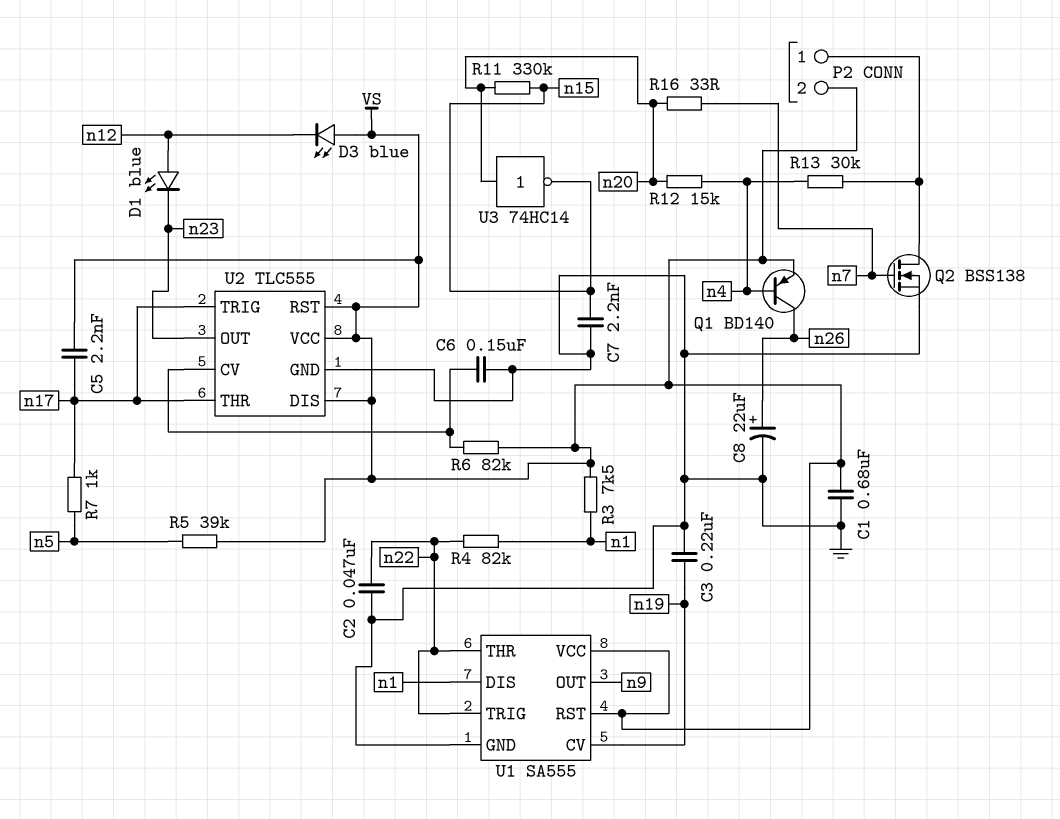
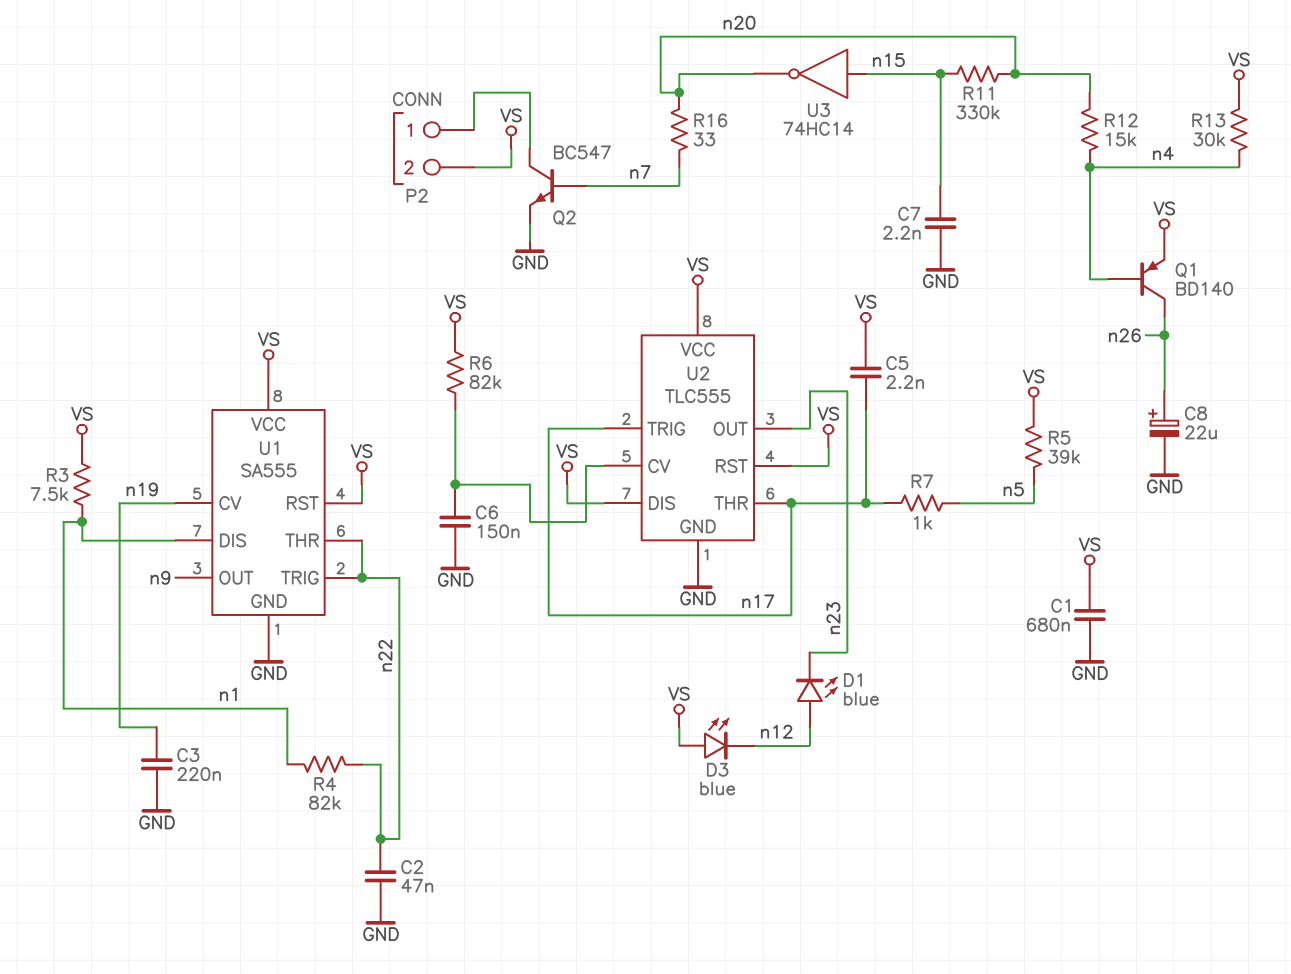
Q2: NMOS BSS138 (G n7, D P2/1, S GND) -> NPN BC547 (B n7, C P2/1, E GND)
R13: 30k (P2/1, n4) -> 30k (VS, n4)
U3: NOT 74HC14 (in n20, out n15) -> NOT 74HC14 (in n15, out n20)

